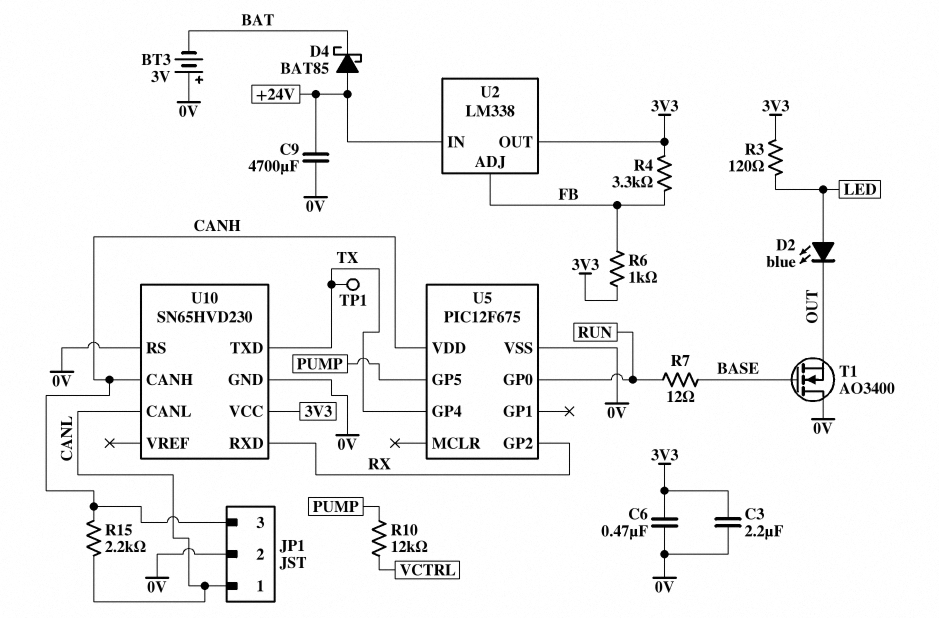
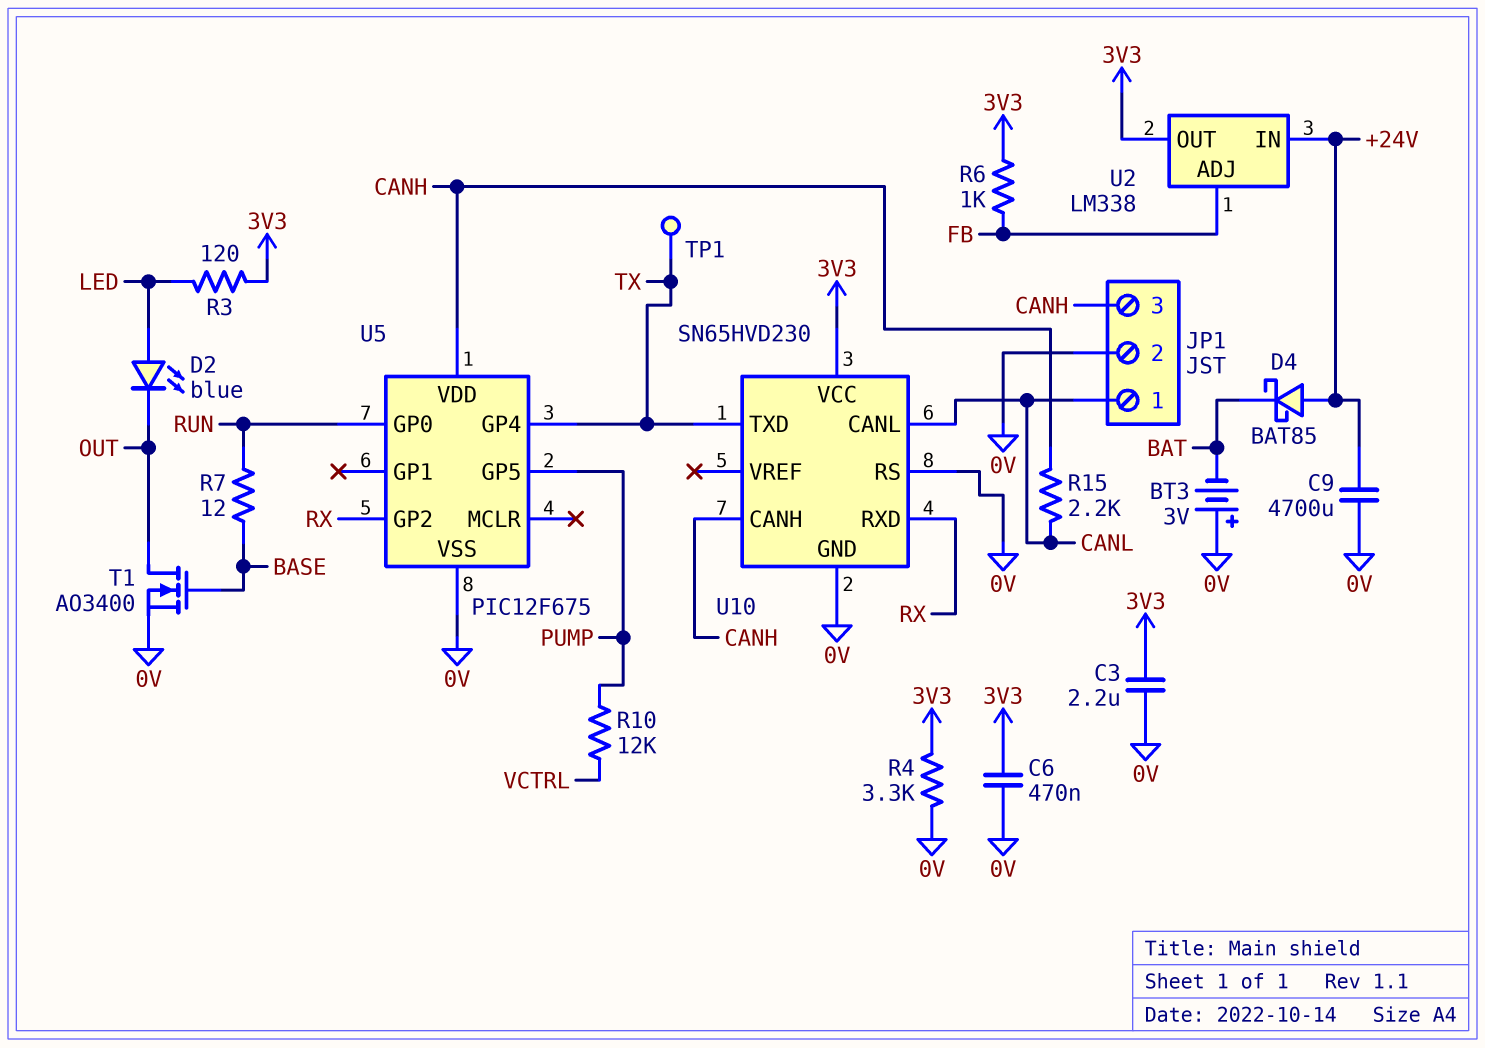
R4: 3.3k (3V3, FB) -> 3.3k (0V, 3V3)
T1: NMOS AO3400 (G BASE, D 0V, S OUT) -> NMOS AO3400 (G BASE, D OUT, S 0V)

